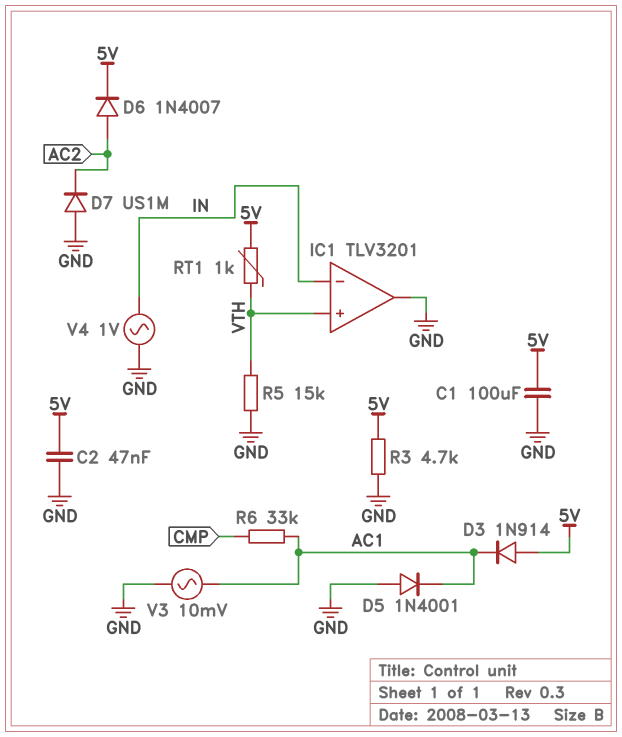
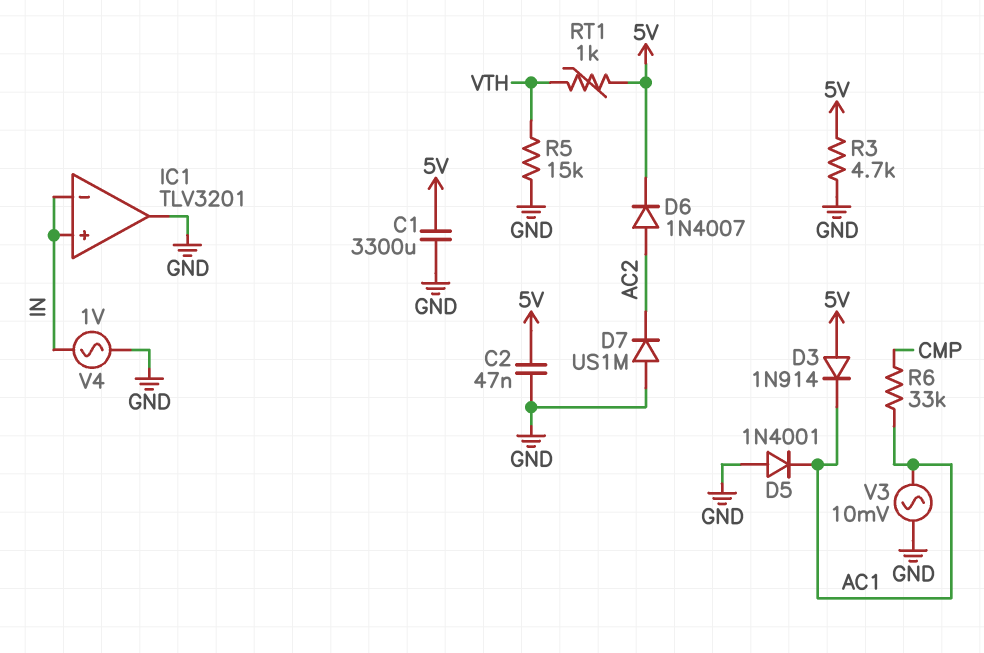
C1: 100uF (5V, GND) -> 3300uF (5V, GND)
IC1 pin in+: VTH -> IN

